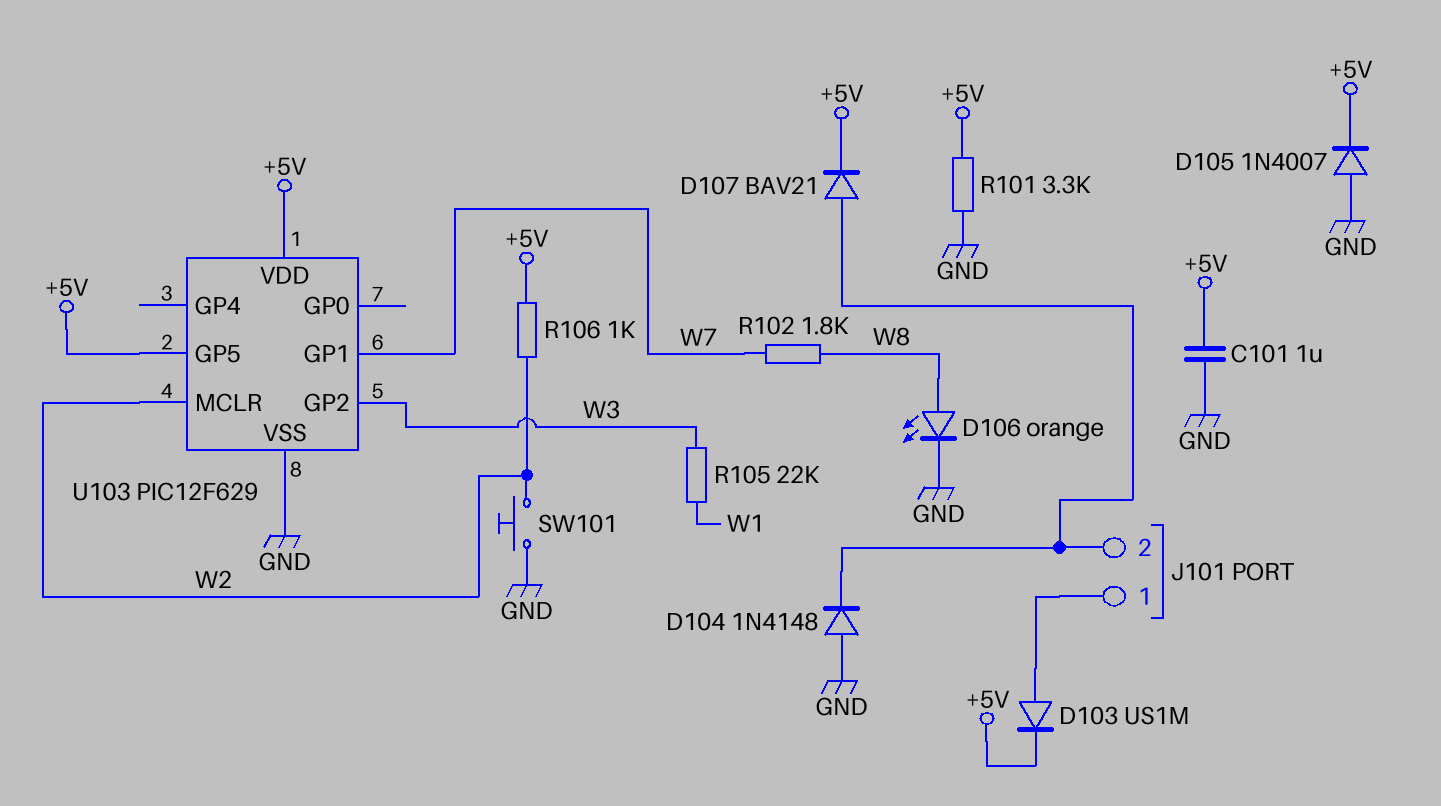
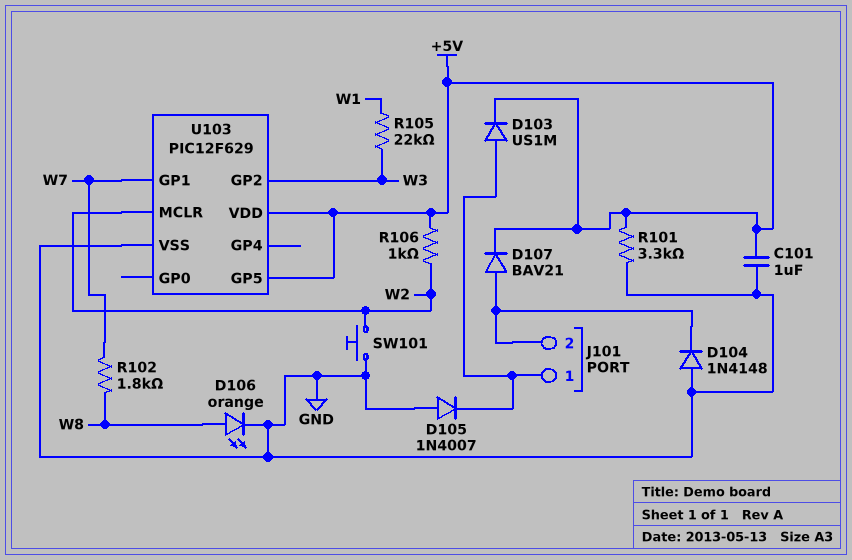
D105: diode 1N4007 (A GND, K +5V) -> diode 1N4007 (A GND, K J101/1)

